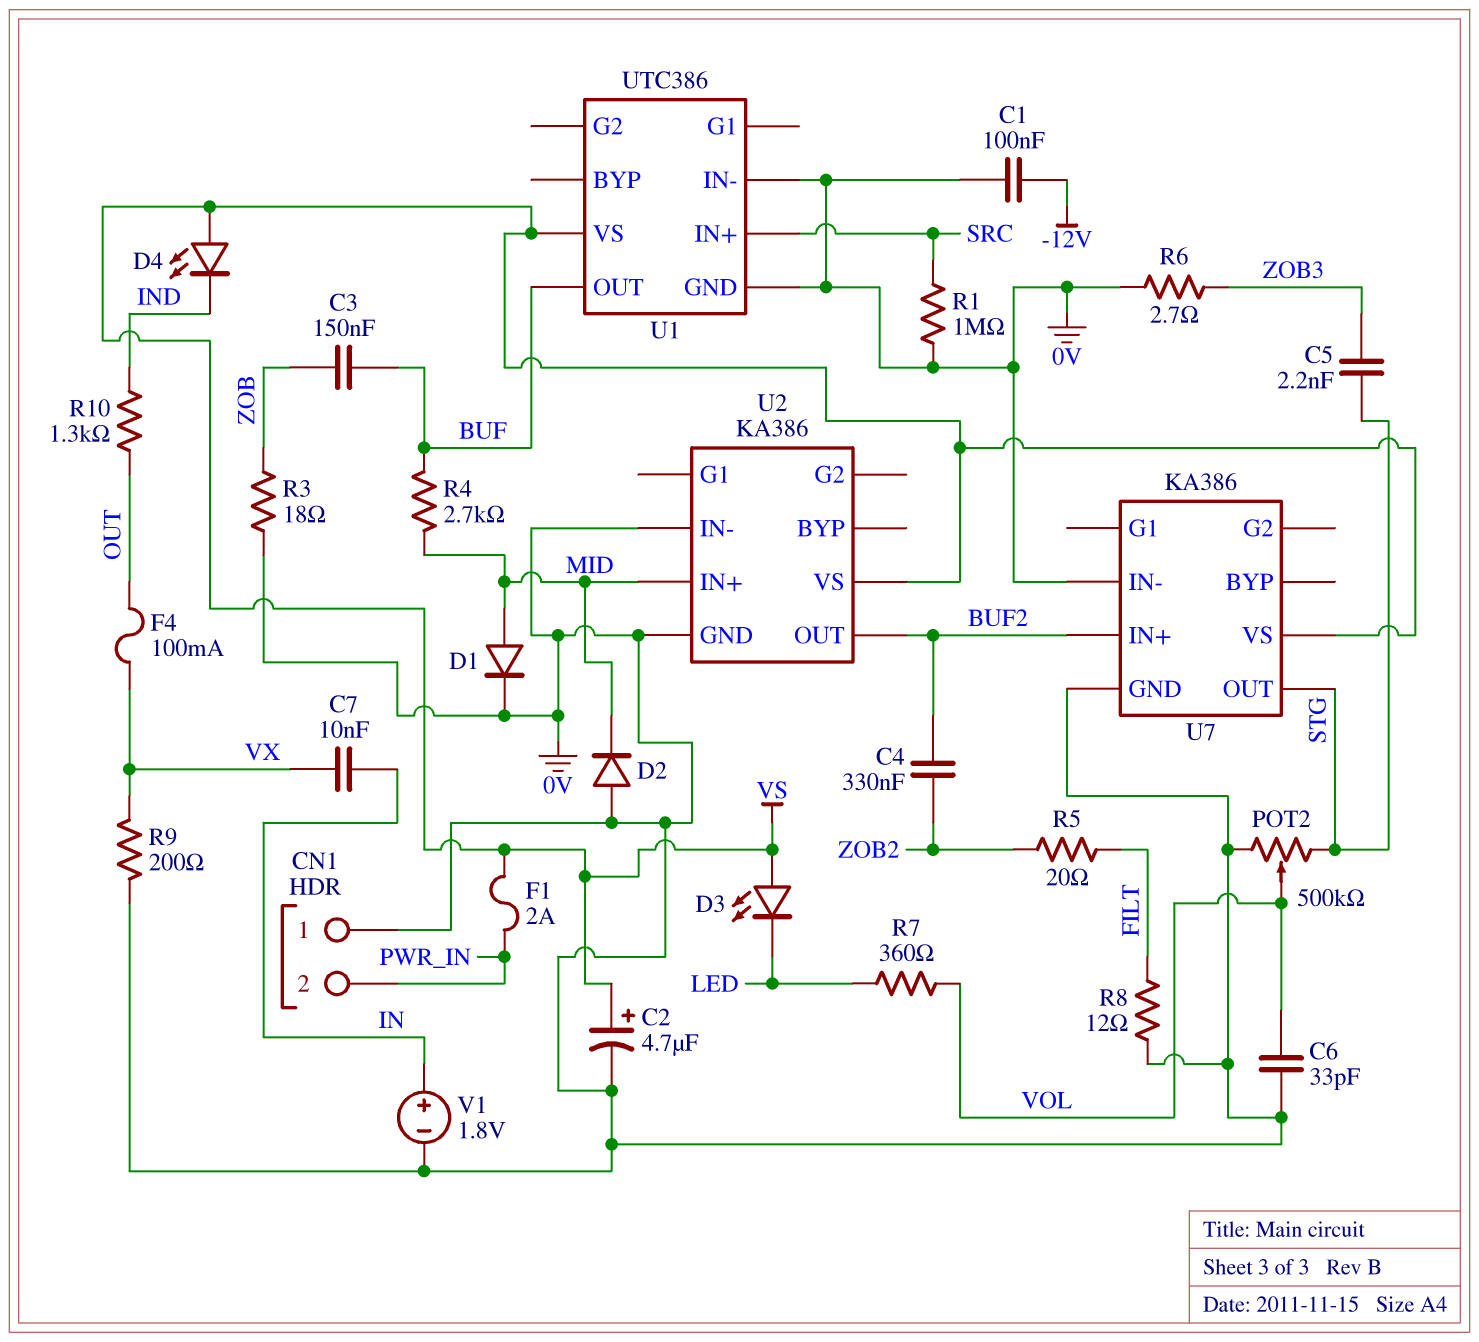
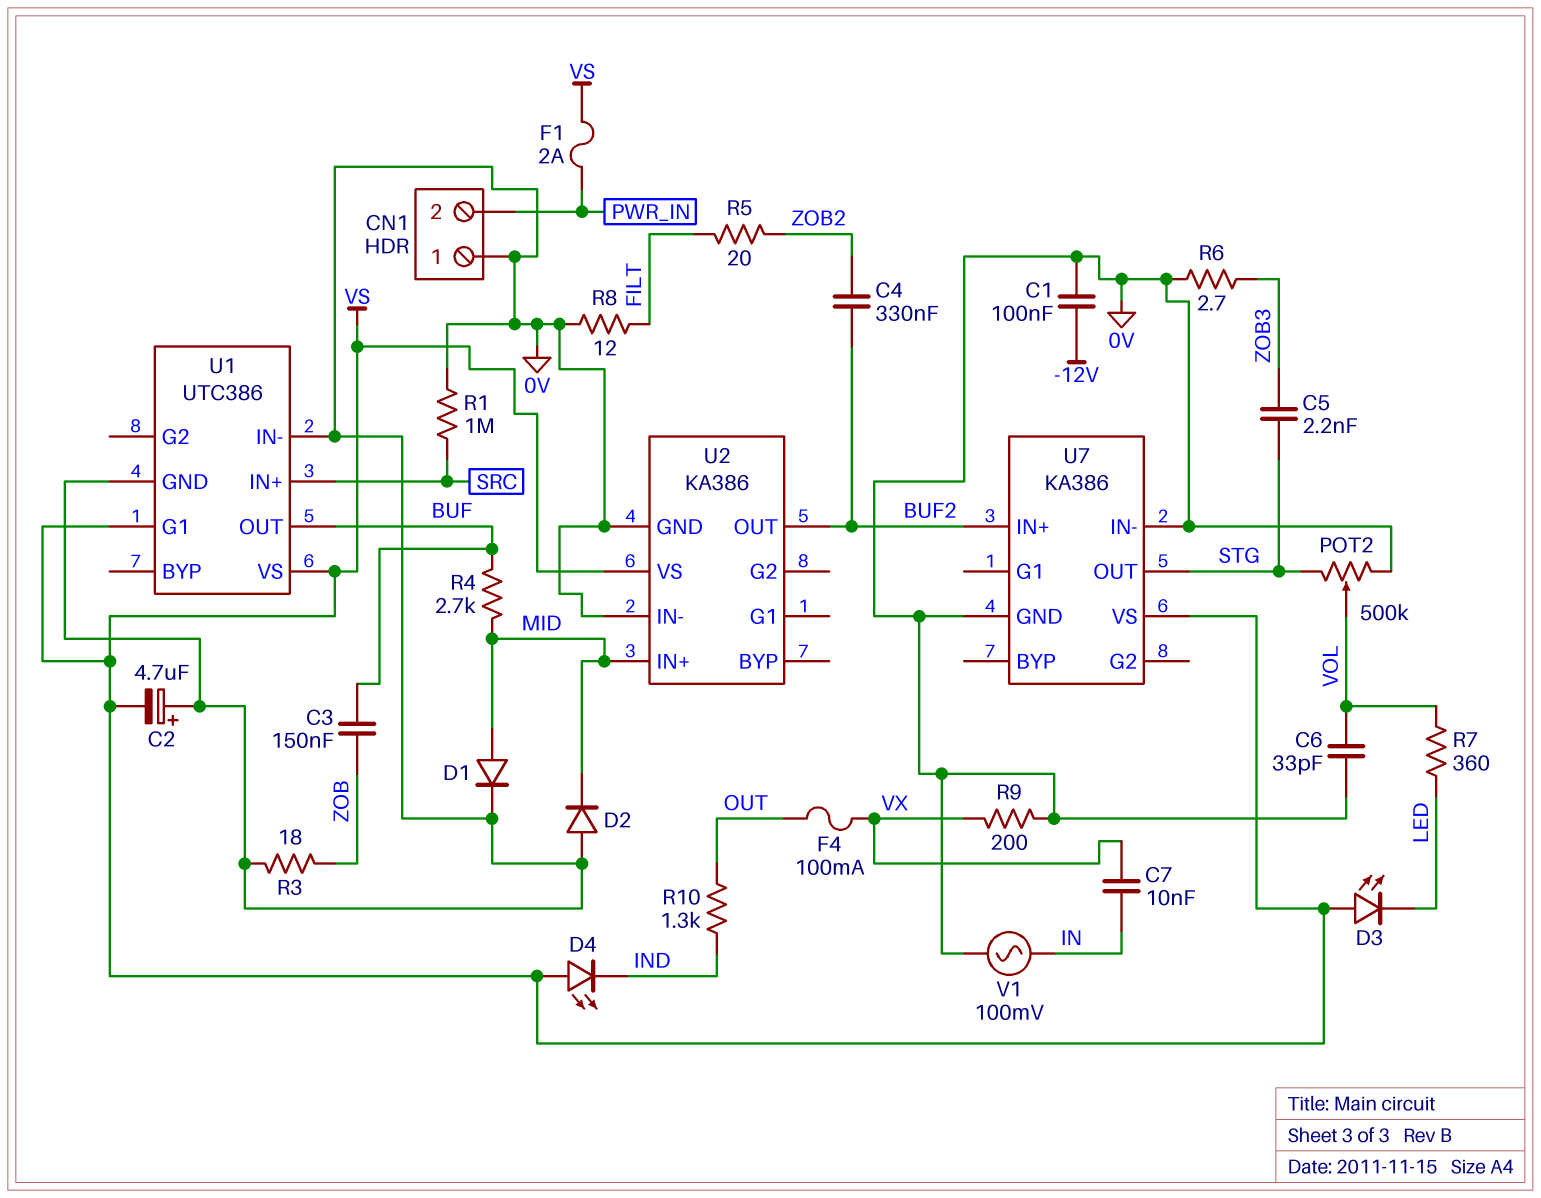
C2: 4.7uF (plus VS, minus 0V) -> 4.7uF (plus 0V, minus VS)
U1 pin G1: none -> VS
V1: 1.8V (plus IN, minus 0V) -> AC 100mV (0V, IN)

